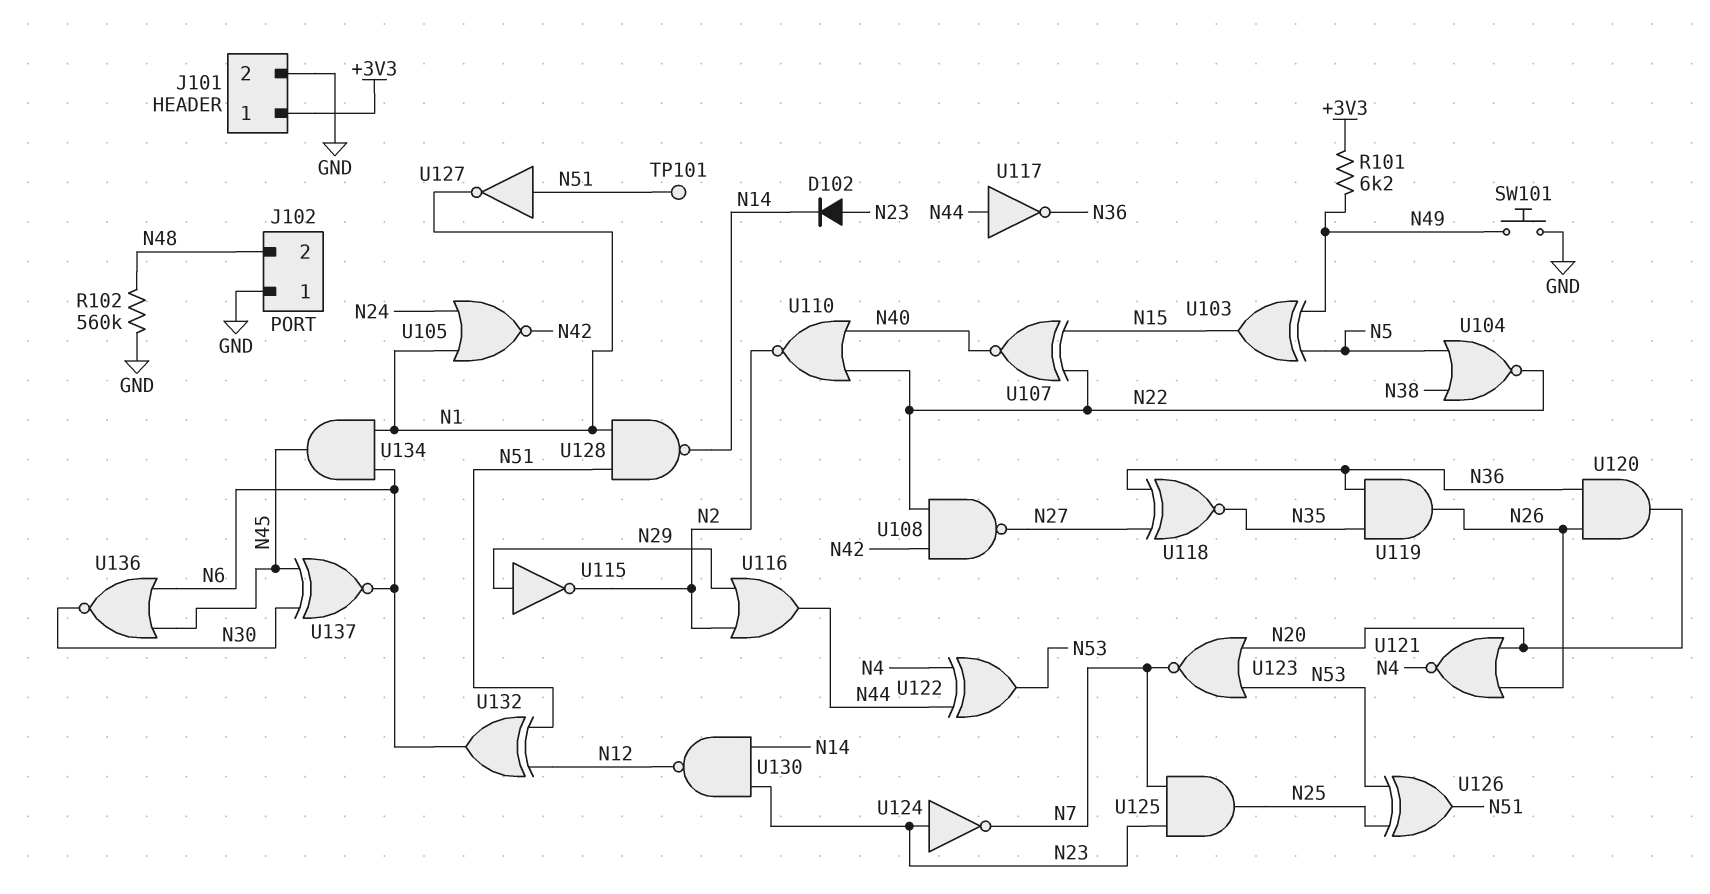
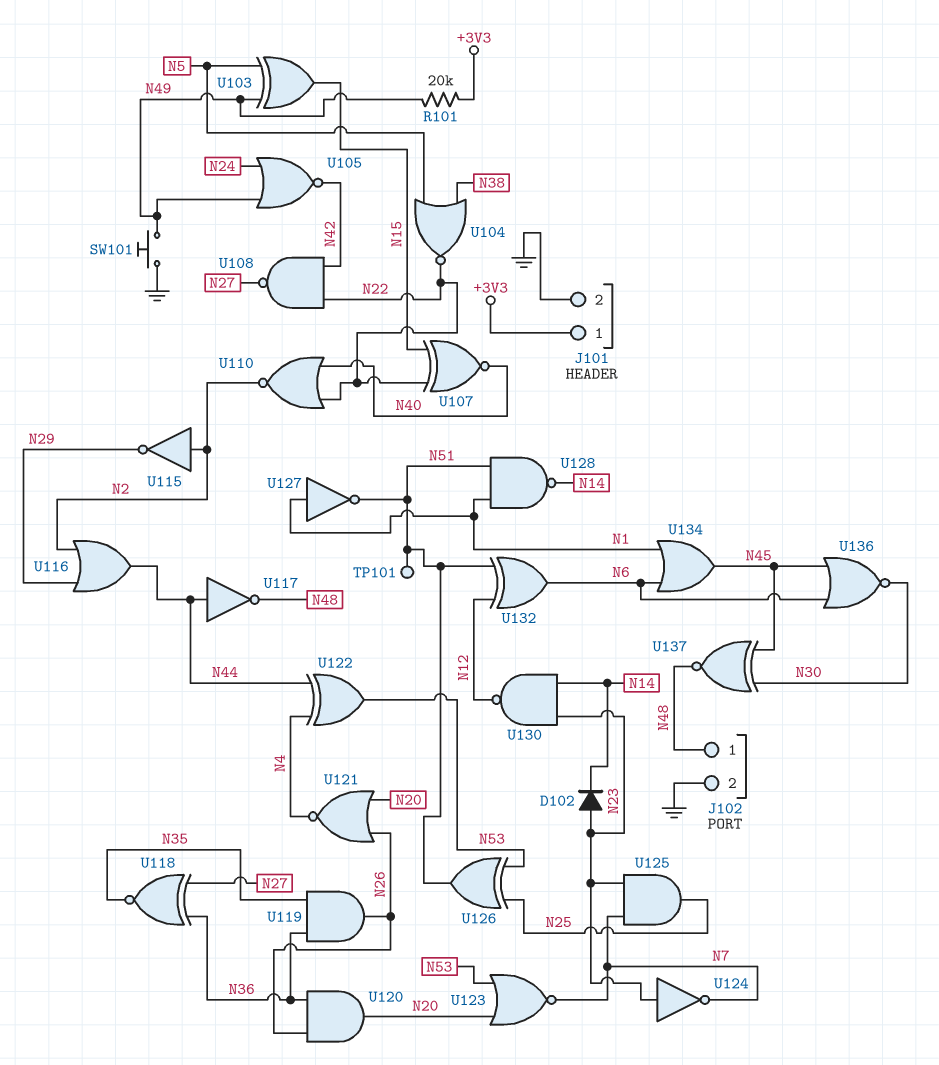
J102 pin 1: GND -> N48
J102 pin 2: N48 -> GND
R101: 6.2k (+3V3, N49) -> 20k (+3V3, N49)
R102: 560k (GND, N48) -> none
U105: NOR (in N1, in N24, out N42) -> NOR (in N24, in N49, out N42)
U115: NOT (in N29, out N2) -> NOT (in N2, out N29)
U117: NOT (in N44, out N36) -> NOT (in N44, out N48)
U127: NOT (in N51, out N1) -> NOT (in N1, out N51)
U134: AND (in N1, in N6, out N45) -> OR (in N1, in N6, out N45)
U137: XNOR (in N30, in N45, out N6) -> XNOR (in N30, in N45, out N48)

